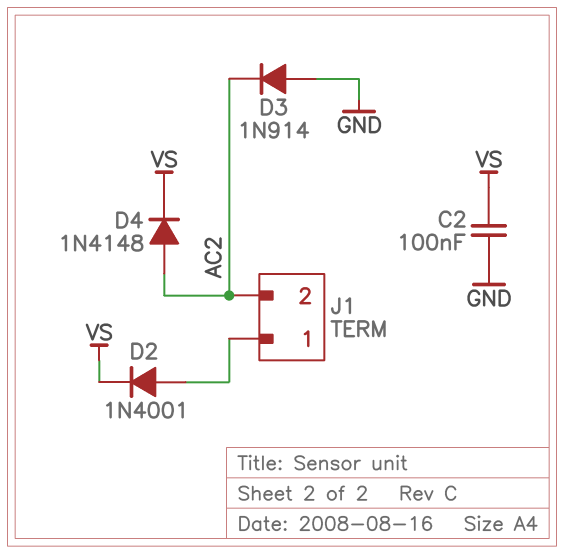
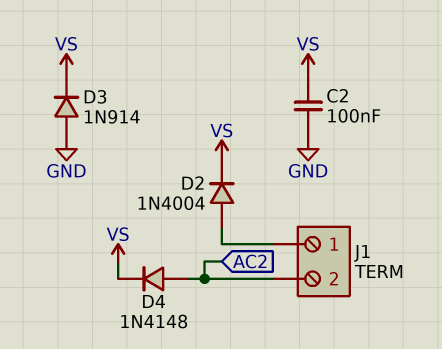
D2: diode 1N4001 (A J1/1, K VS) -> diode 1N4004 (A J1/1, K VS)
D3: diode 1N914 (A GND, K AC2) -> diode 1N914 (A GND, K VS)

